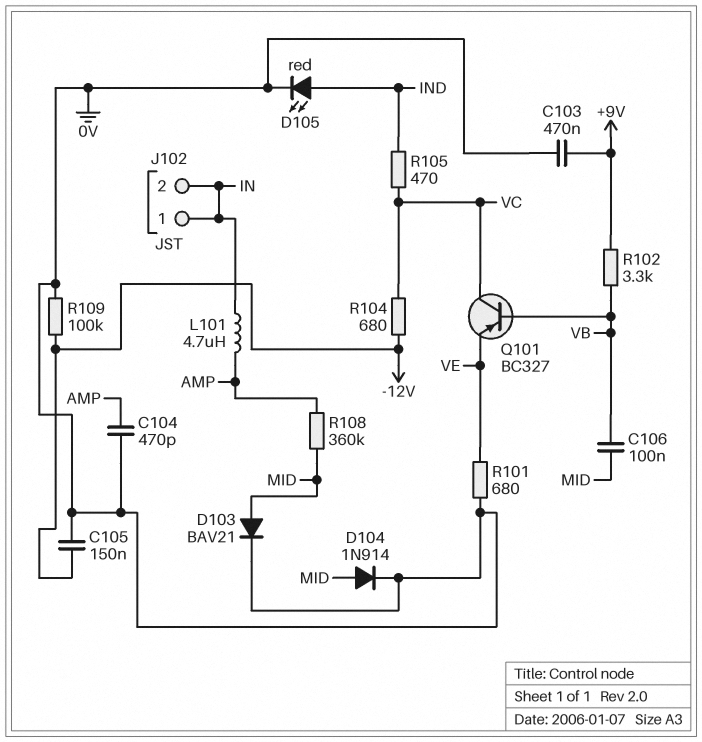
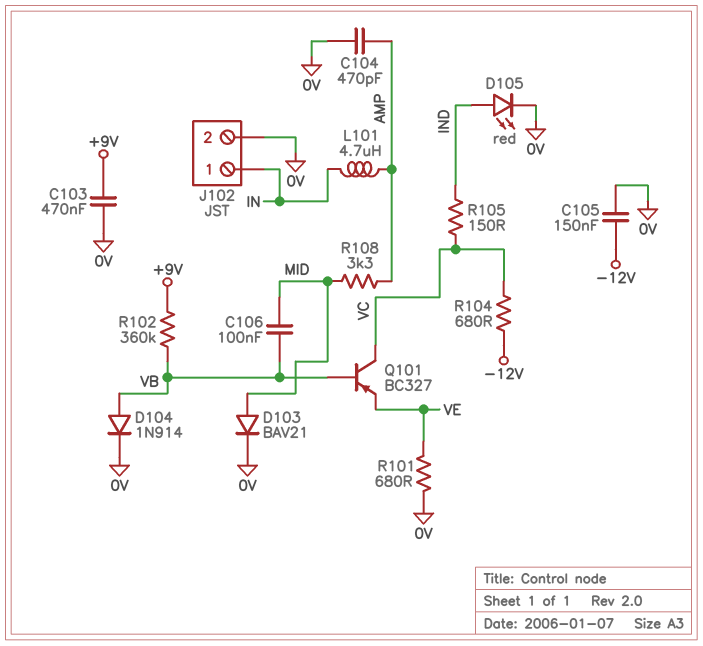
D104: diode 1N914 (A MID, K 0V) -> diode 1N914 (A VB, K 0V)
J102 pin 2: IN -> 0V
R102: 3.3k (+9V, VB) -> 360k (+9V, VB)
R105: 470 (IND, VC) -> 150 (IND, VC)
R108: 360k (AMP, MID) -> 3.3k (AMP, MID)
R109: 100k (-12V, 0V) -> none

